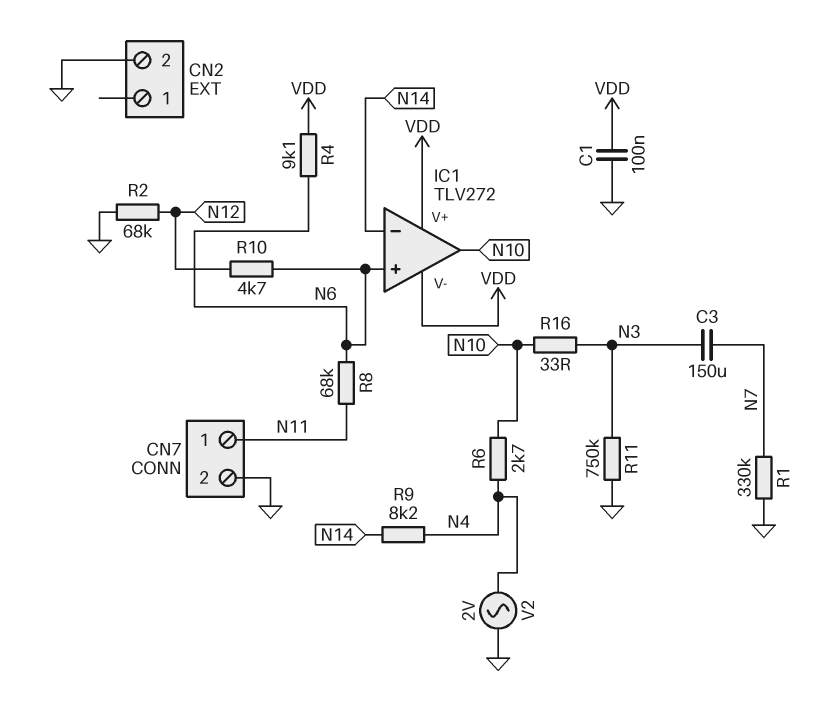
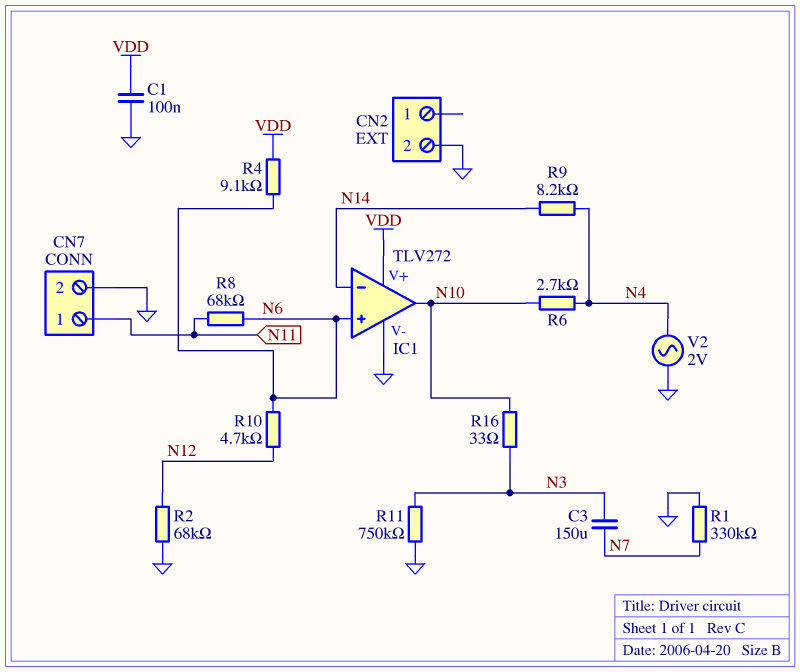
IC1 pin V-: VDD -> GND

